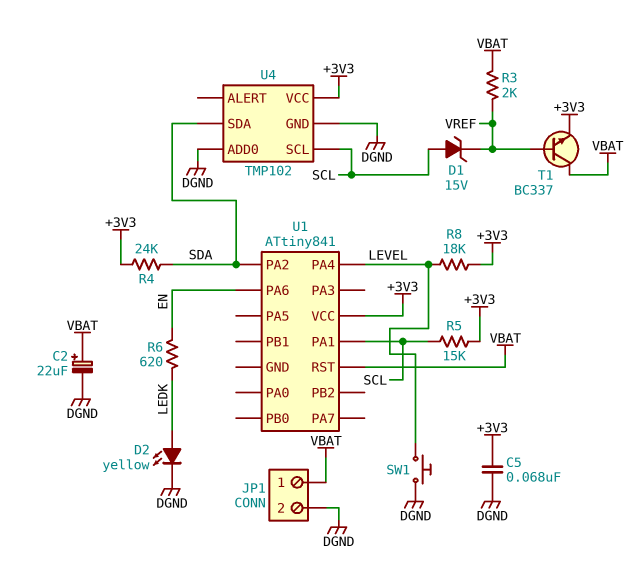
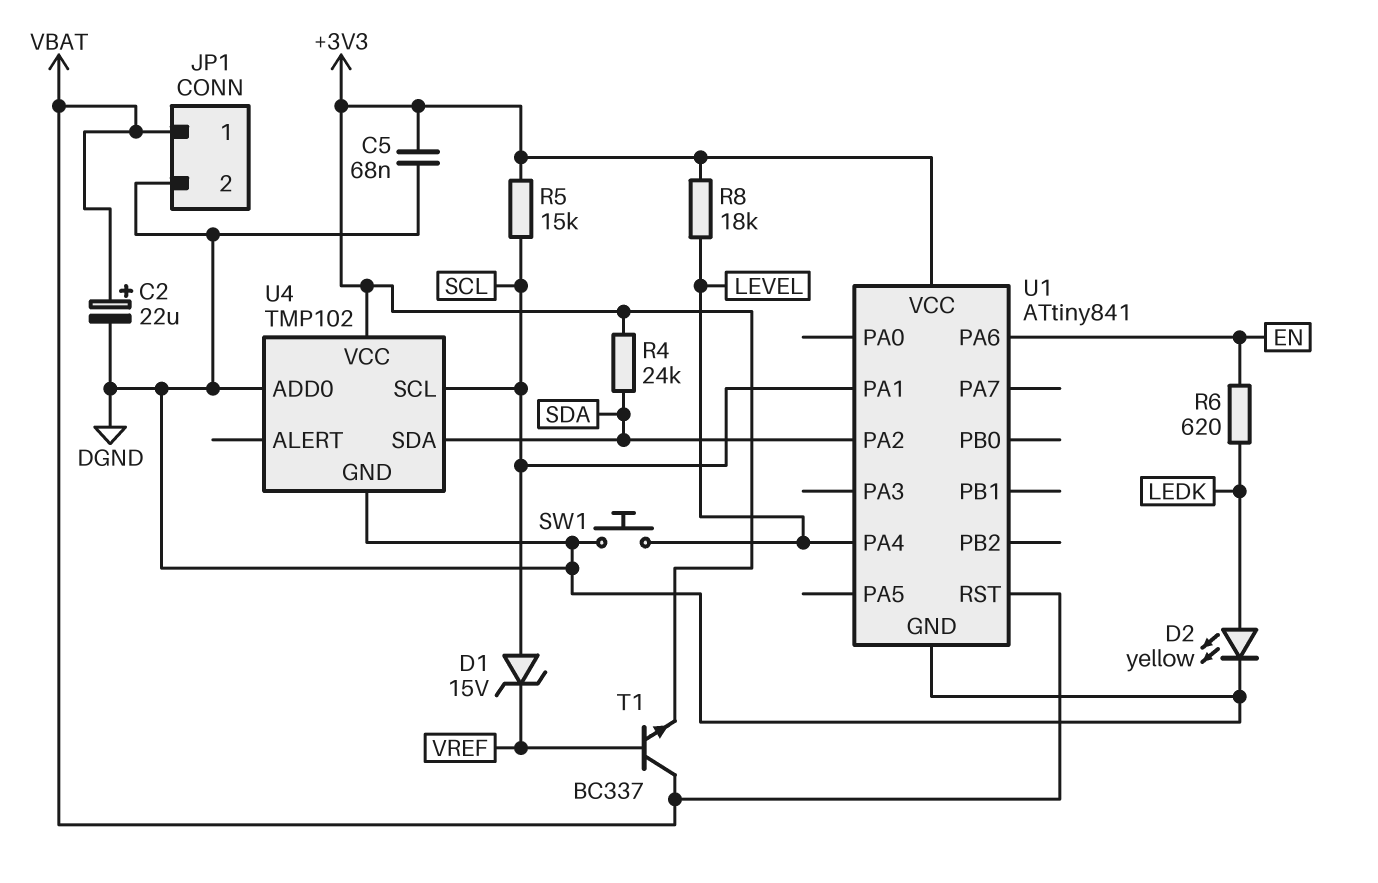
R3: 2k (VBAT, VREF) -> none
U1 pin GND: none -> DGND

